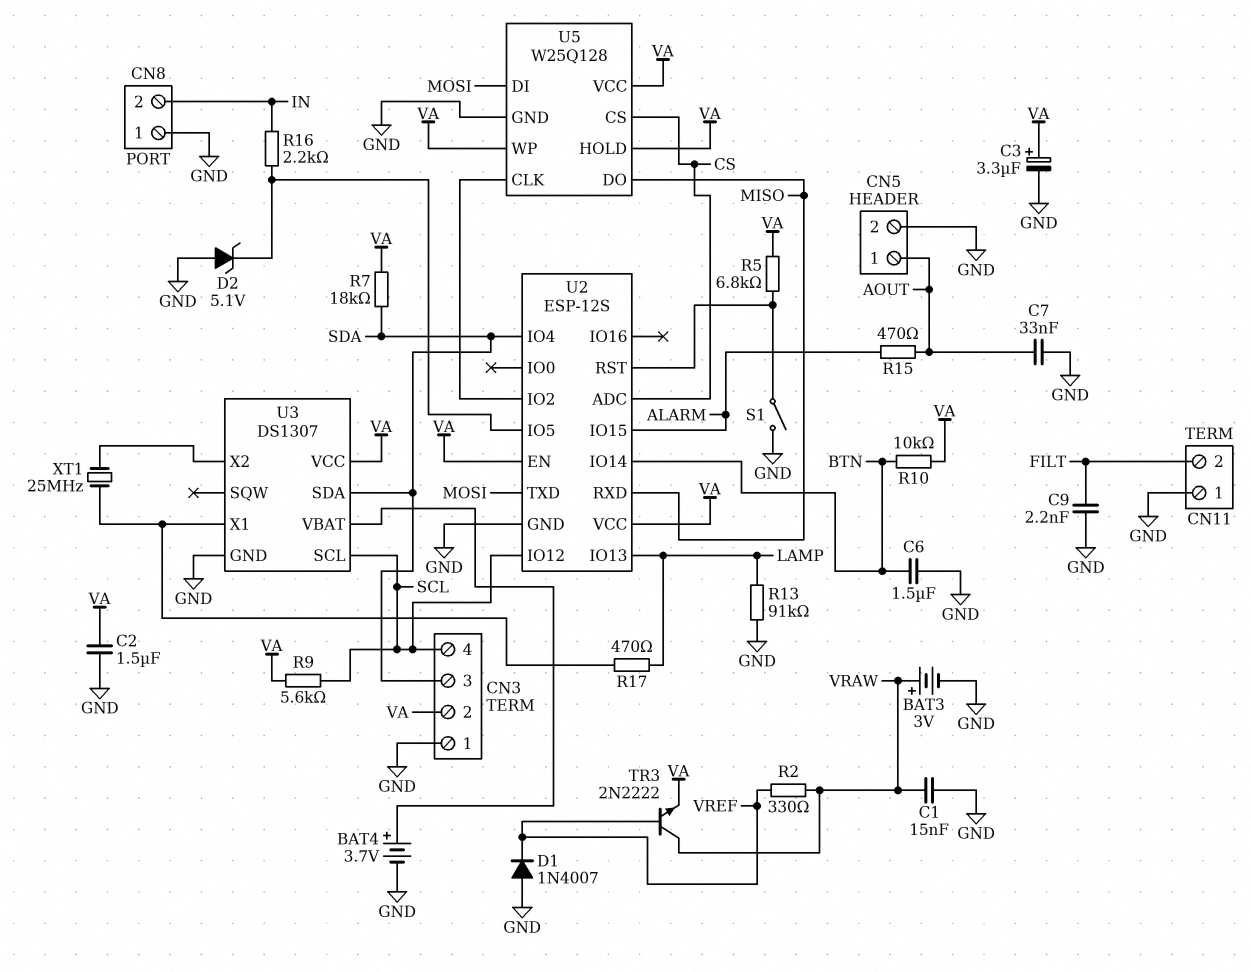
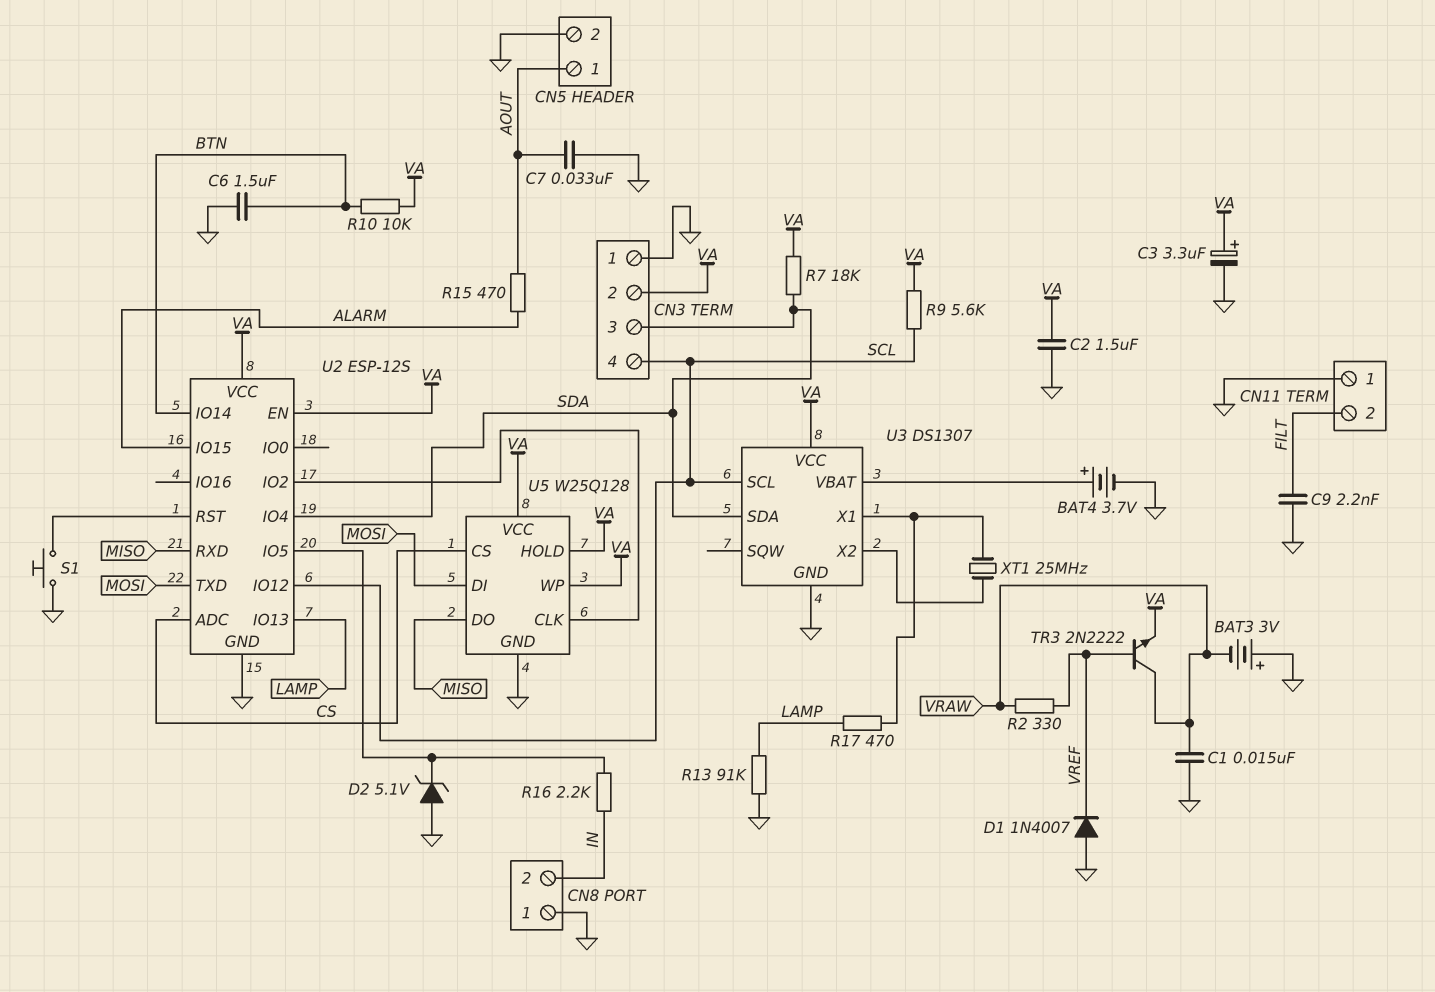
BAT3: 3V (plus VRAW, minus GND) -> 3V (plus GND, minus VRAW)
R5: 6.8k (U2/RST, VA) -> none
S1: switch (GND, U2/RST) -> button (GND, U2/RST)

